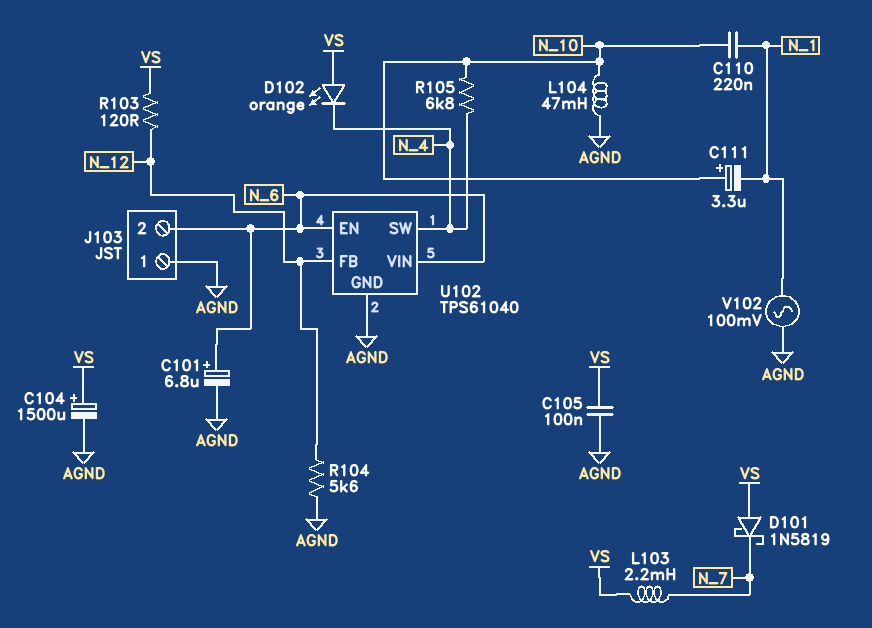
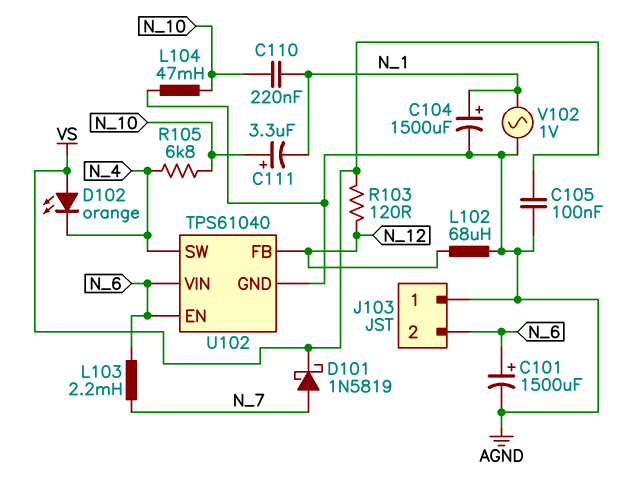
C101: 6.8uF (plus N_6, minus AGND) -> 1500uF (plus N_6, minus AGND)
C104: 1500uF (plus VS, minus AGND) -> 1500uF (plus N_1, minus AGND)
D101: schottky 1N5819 (A VS, K N_7) -> schottky 1N5819 (A N_7, K VS)
L102: none -> 68uH (AGND, N_12)
L103: 2.2mH (N_7, VS) -> 2.2mH (N_6, N_7)
R104: 5.6k (AGND, N_12) -> none
V102: AC 100mV (AGND, N_1) -> AC 1V (AGND, N_1)

